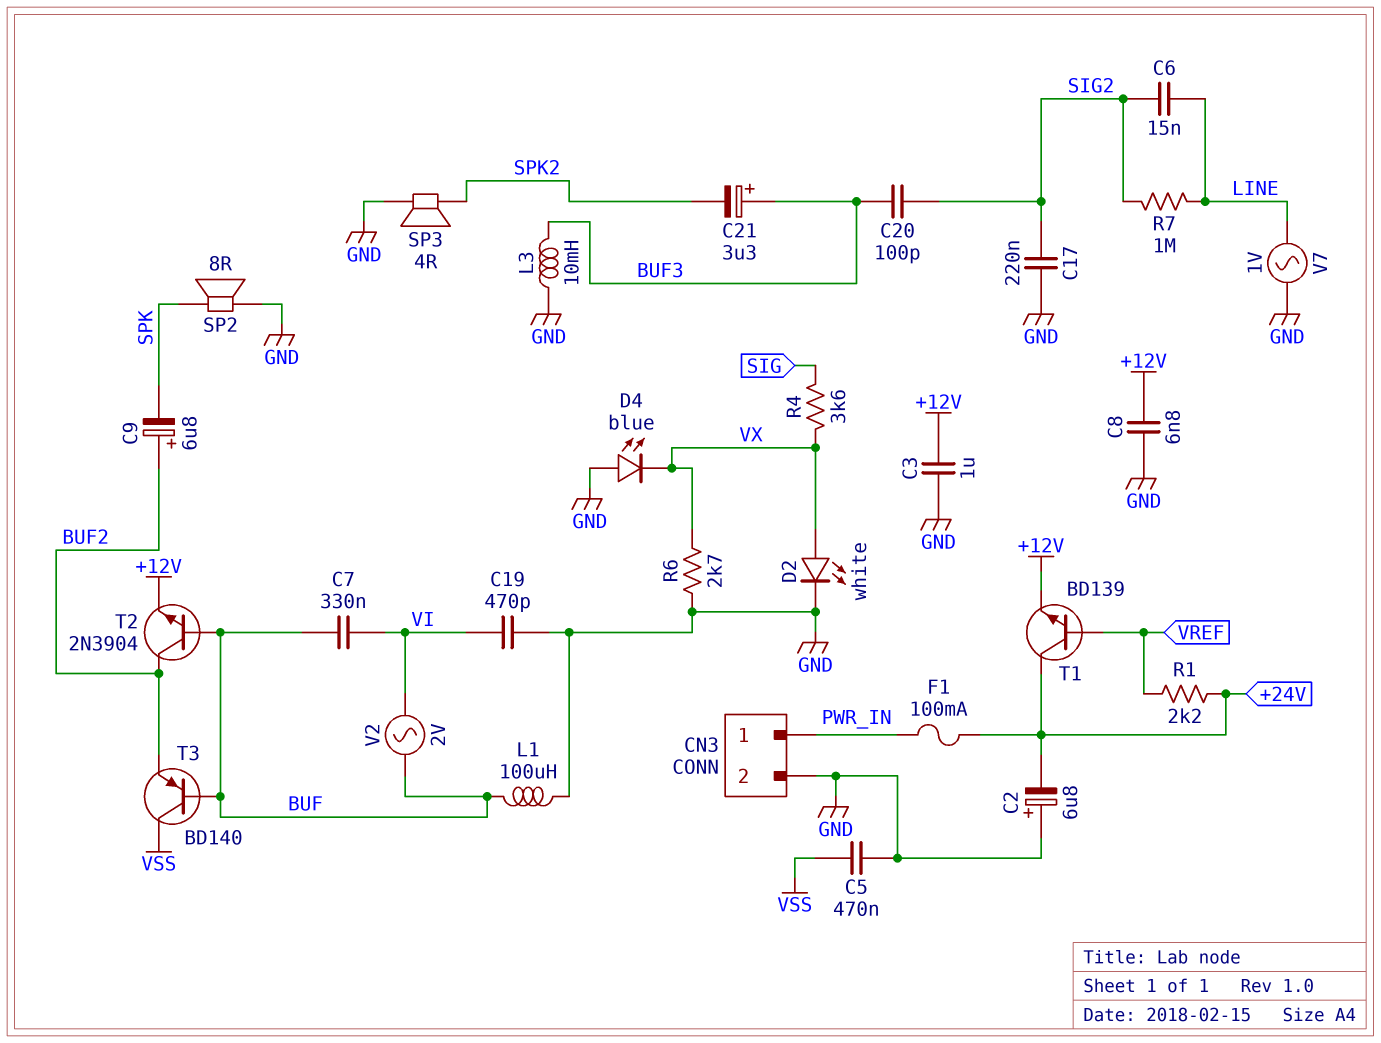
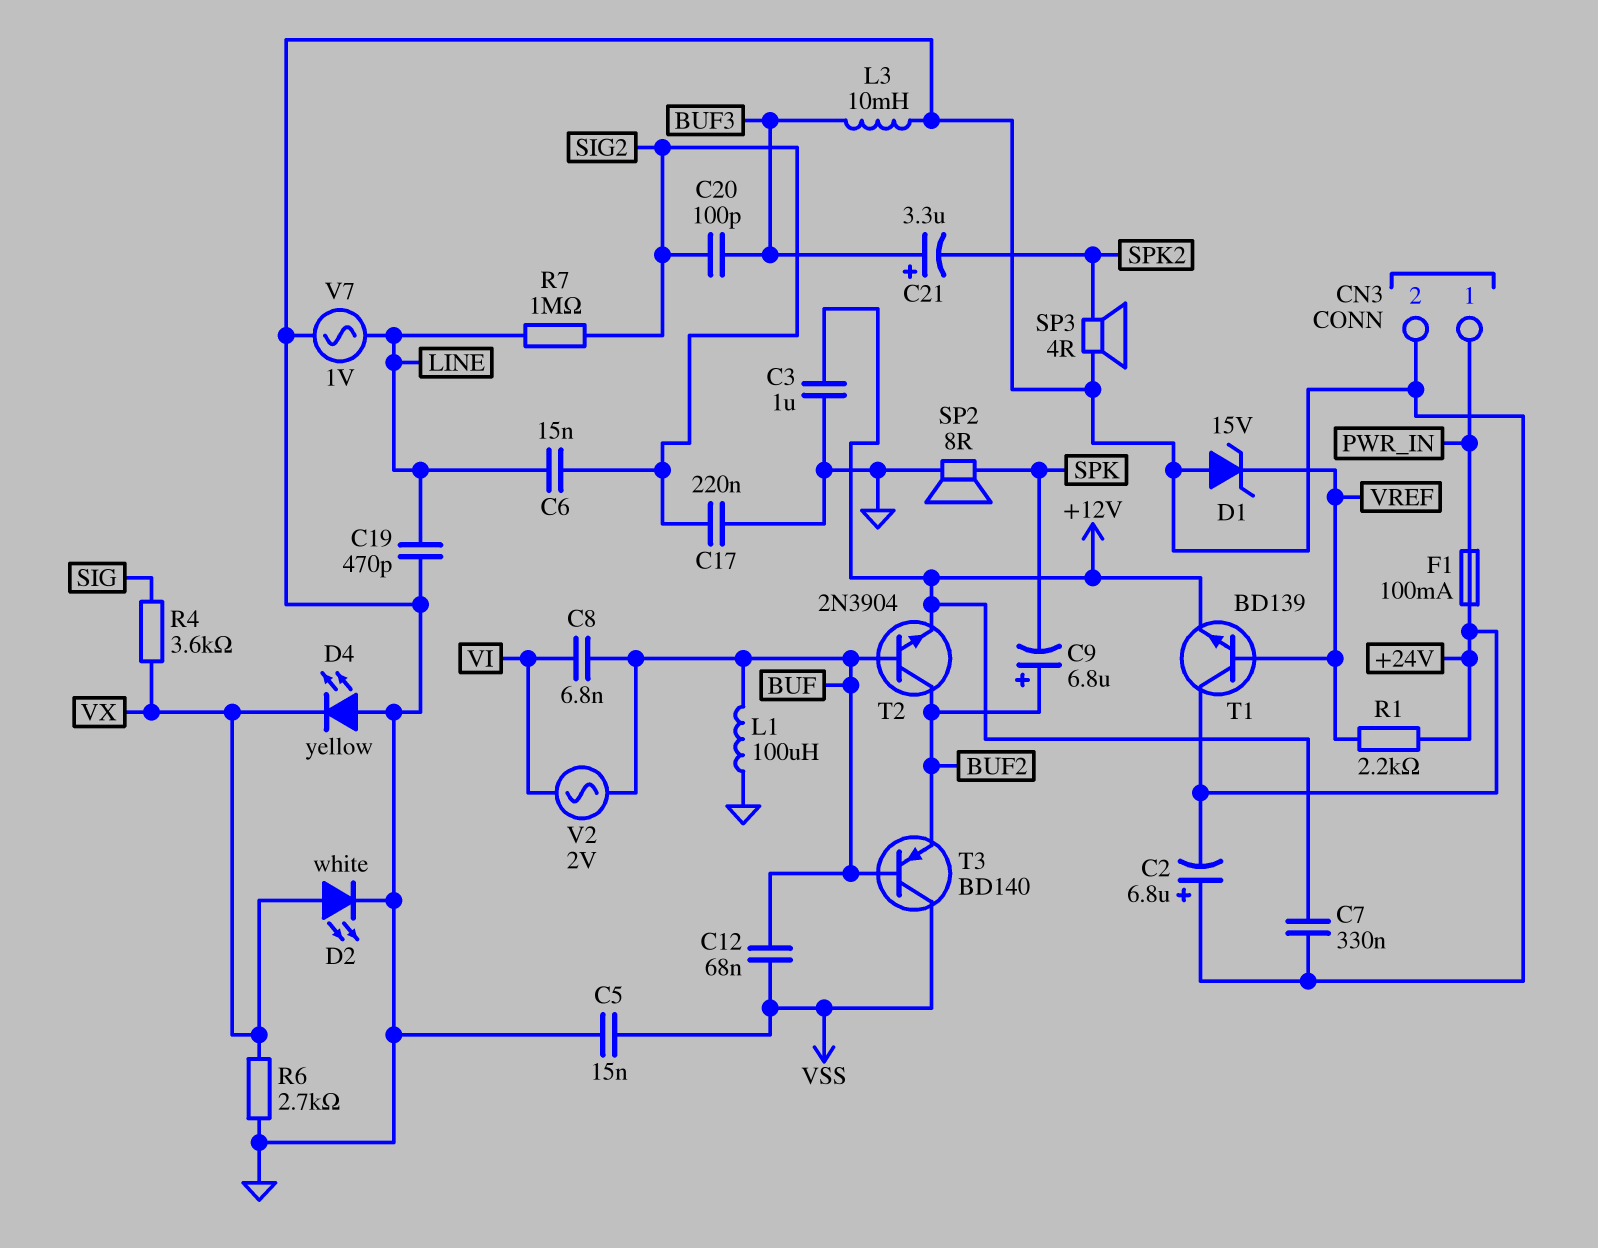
C5: 470nF (GND, VSS) -> 15nF (GND, VSS)
C7: 330nF (BUF, VI) -> 330nF (+12V, GND)
C8: 6.8nF (+12V, GND) -> 6.8nF (BUF, VI)
C12: none -> 68nF (BUF, VSS)
C19: 470pF (GND, VI) -> 470pF (GND, LINE)
D1: none -> zener 15V (A GND, K VREF)
D4: LED blue (A GND, K VX) -> LED yellow (A GND, K VX)

